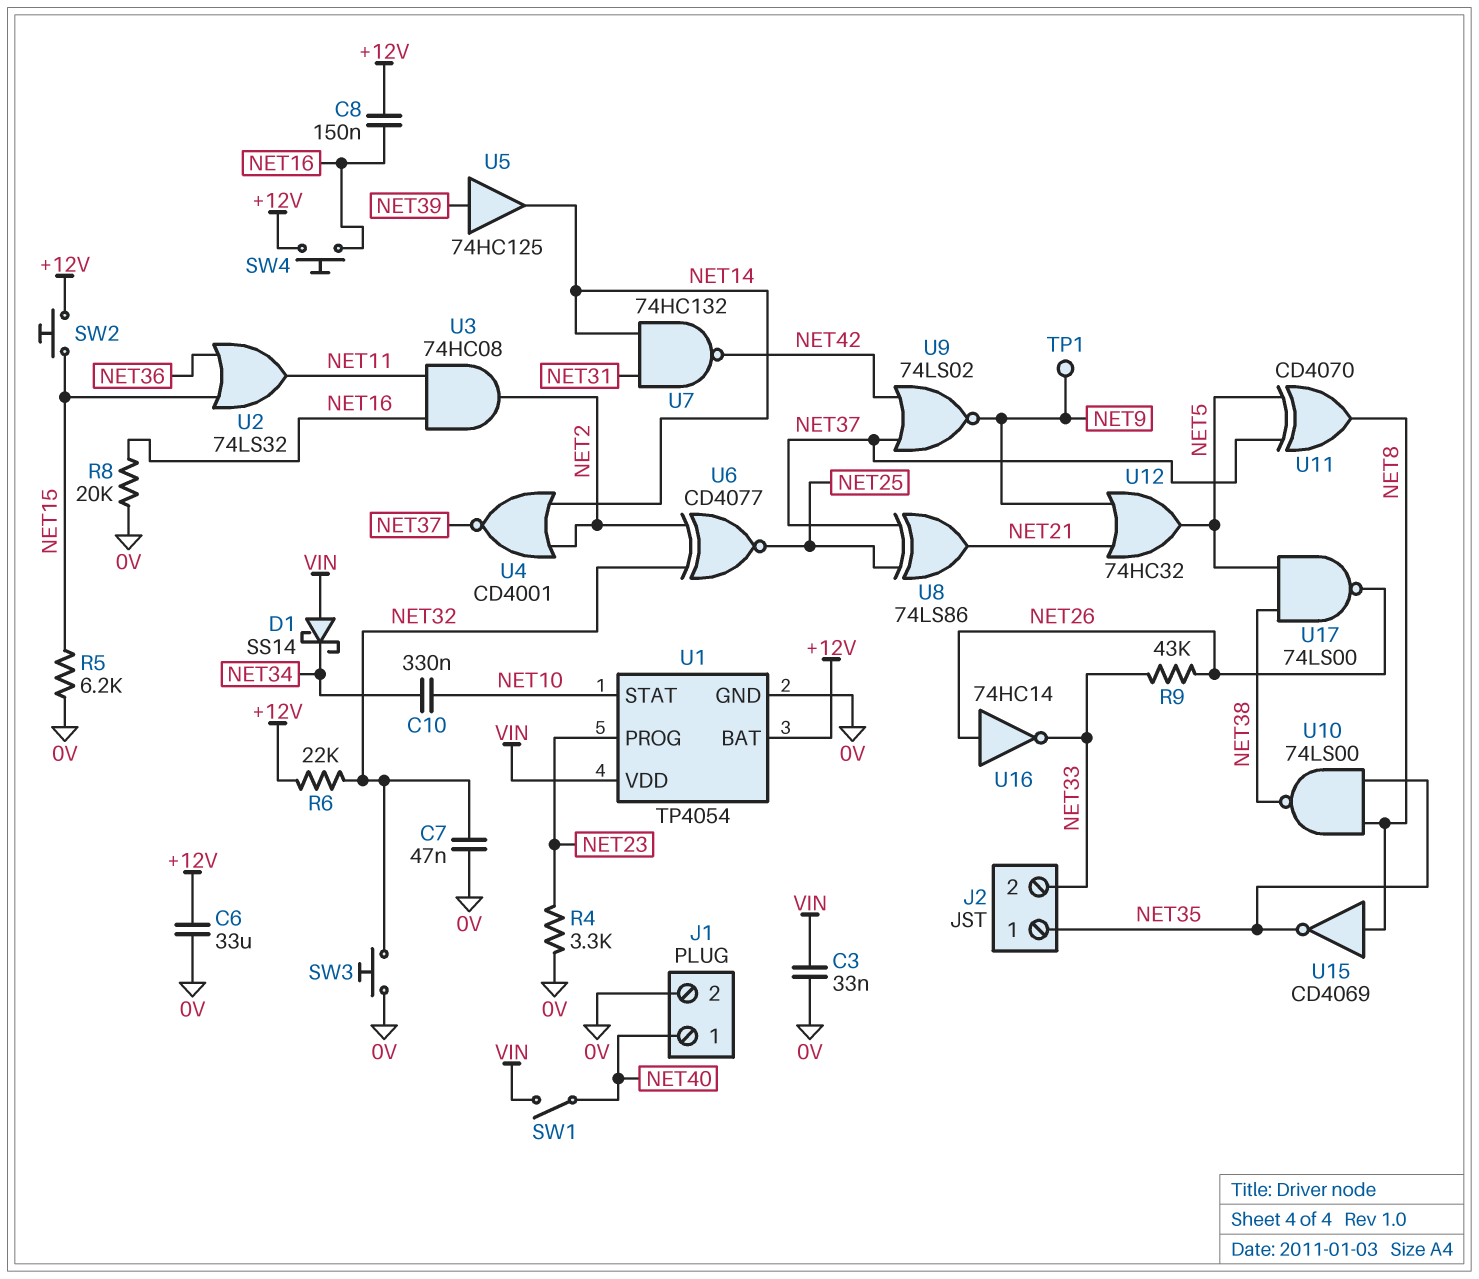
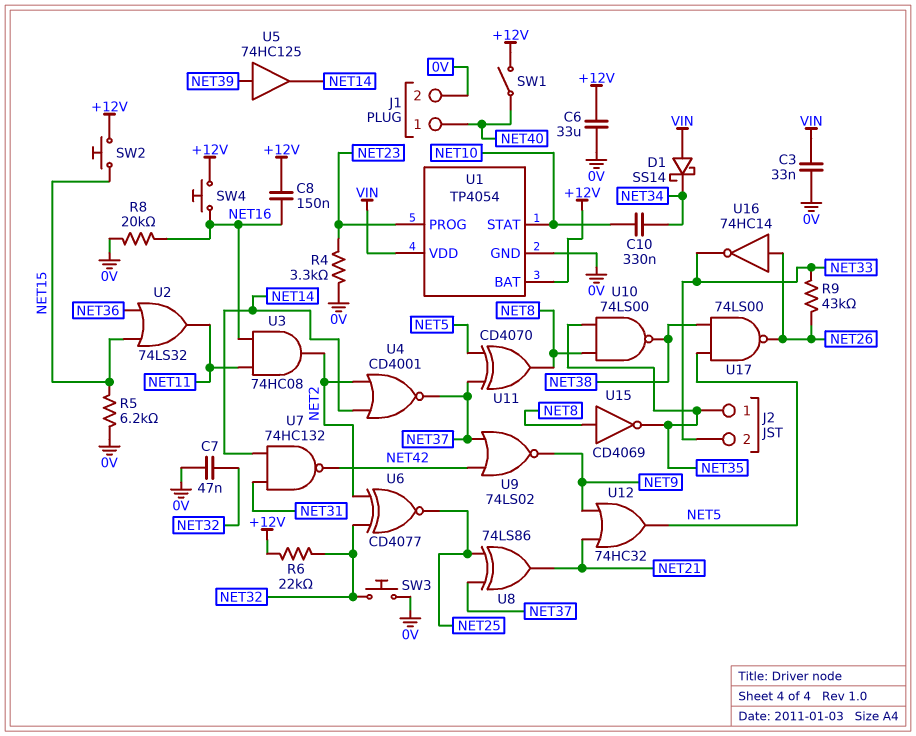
SW1: switch (NET40, VIN) -> switch (+12V, NET40)
TP1: test point (NET9) -> none

